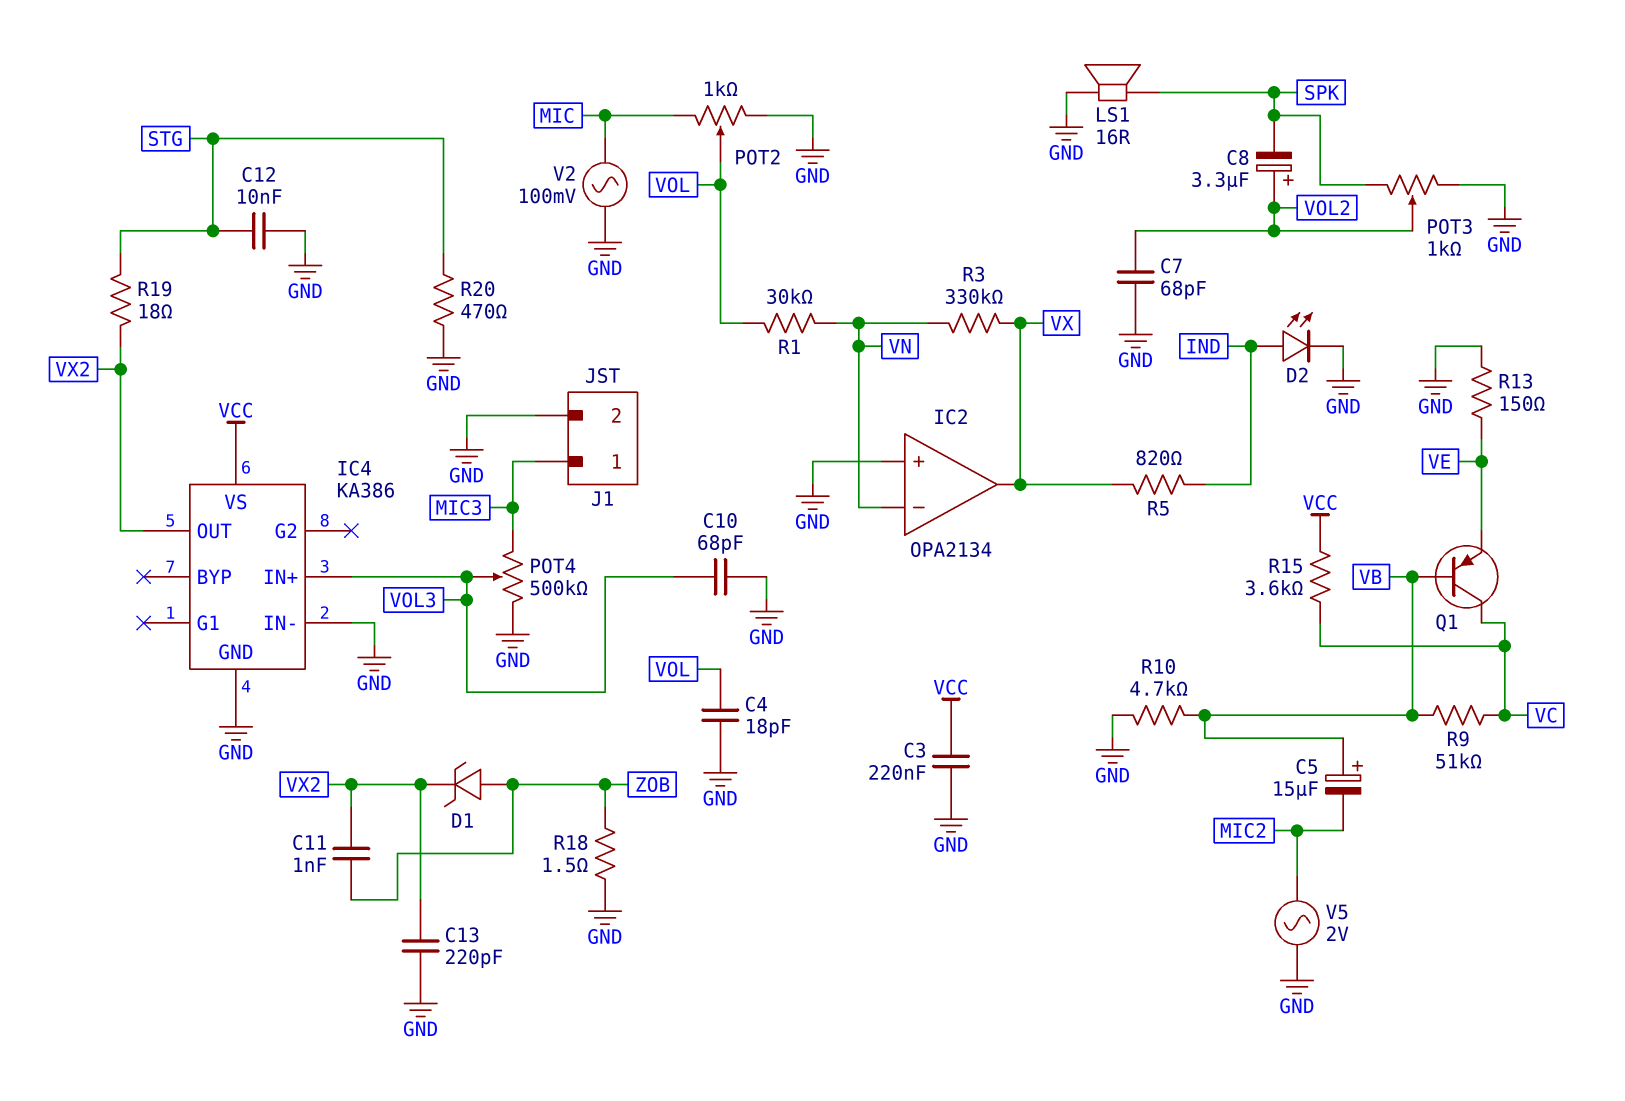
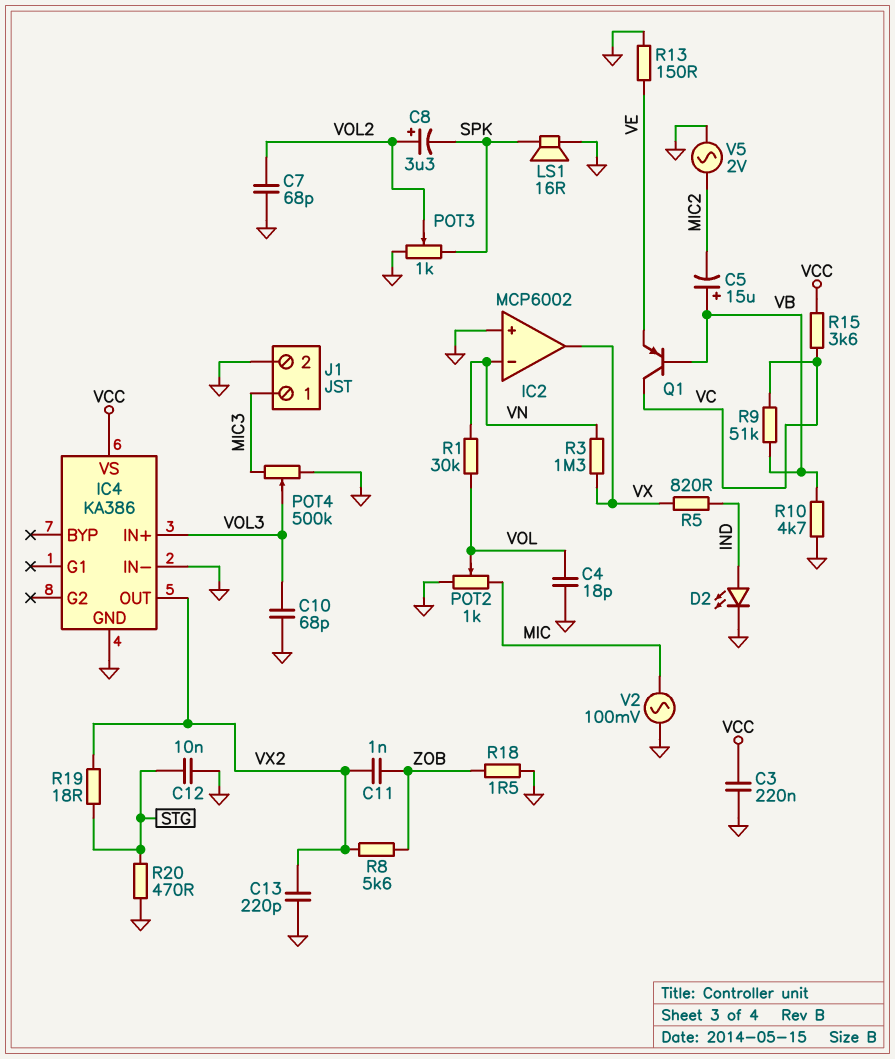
D1: zener (A ZOB, K VX2) -> none
IC2: OPA2134 -> MCP6002
R3: 330k (VN, VX) -> 1.3M (VN, VX)
R8: none -> 5.6k (VX2, ZOB)

